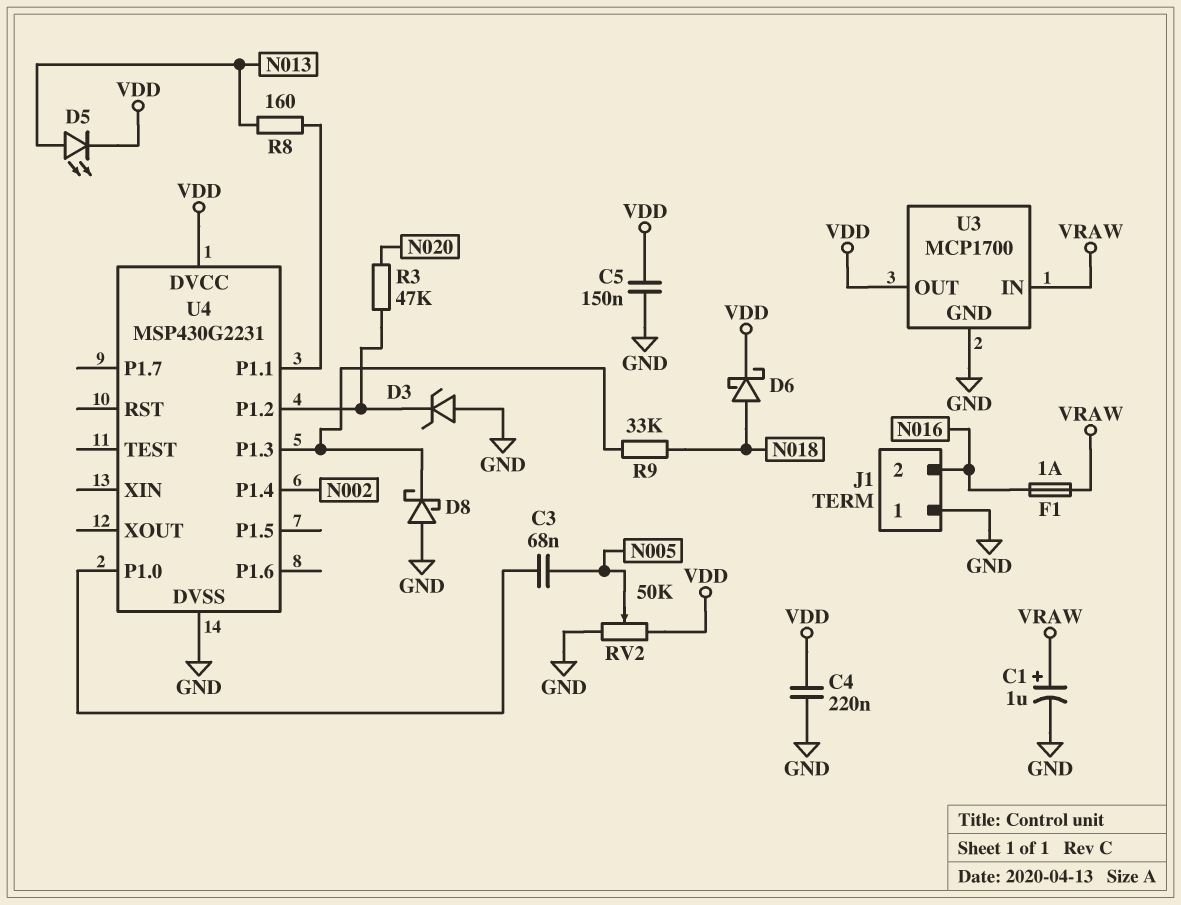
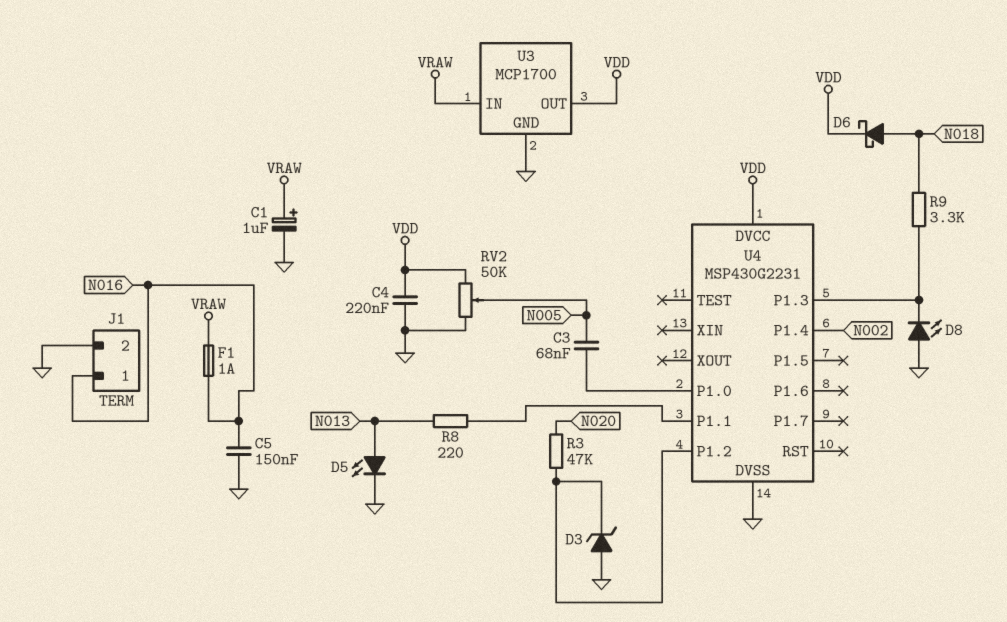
C5: 150nF (GND, VDD) -> 150nF (GND, N016)
D5: LED (A N013, K VDD) -> LED (A N013, K GND)
D8: schottky (A GND, K U4/P1.3) -> LED (A GND, K U4/P1.3)
J1 pin 1: GND -> N016
J1 pin 2: N016 -> GND
R8: 160 (N013, U4/P1.1) -> 220 (N013, U4/P1.1)
R9: 33k (N018, U4/P1.3) -> 3.3k (N018, U4/P1.3)

